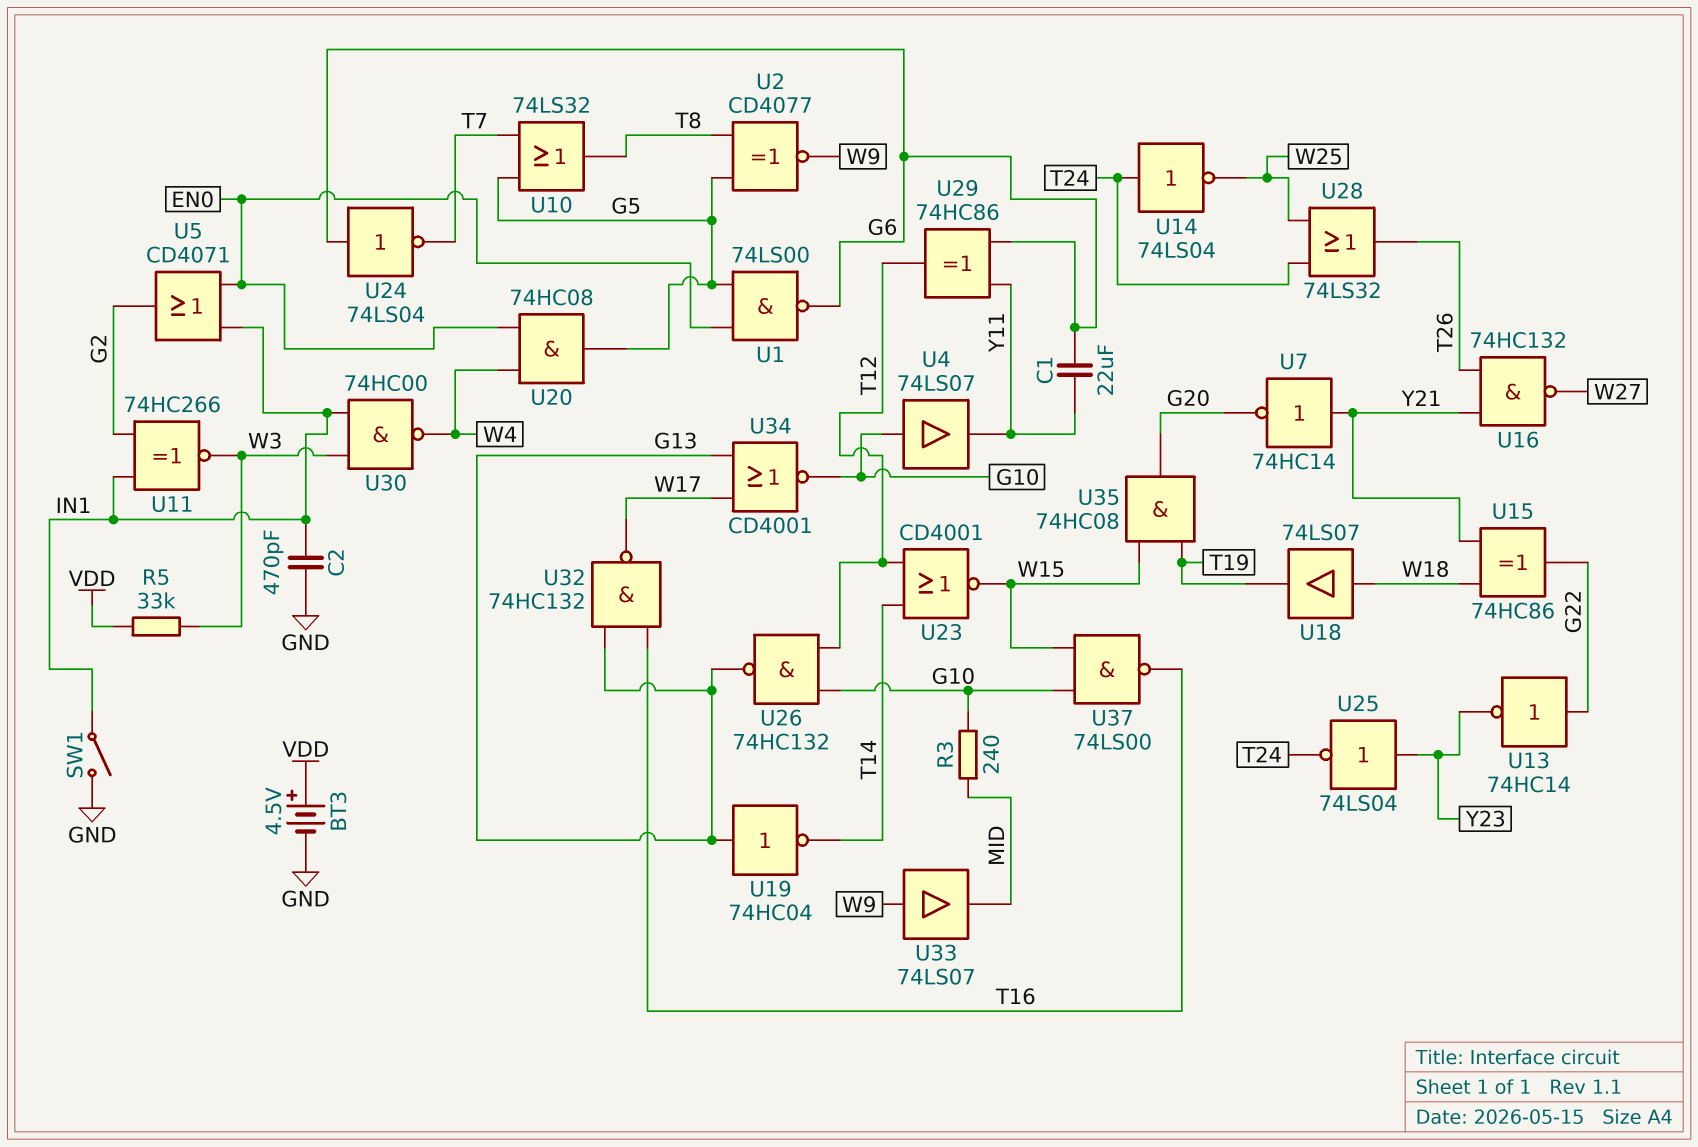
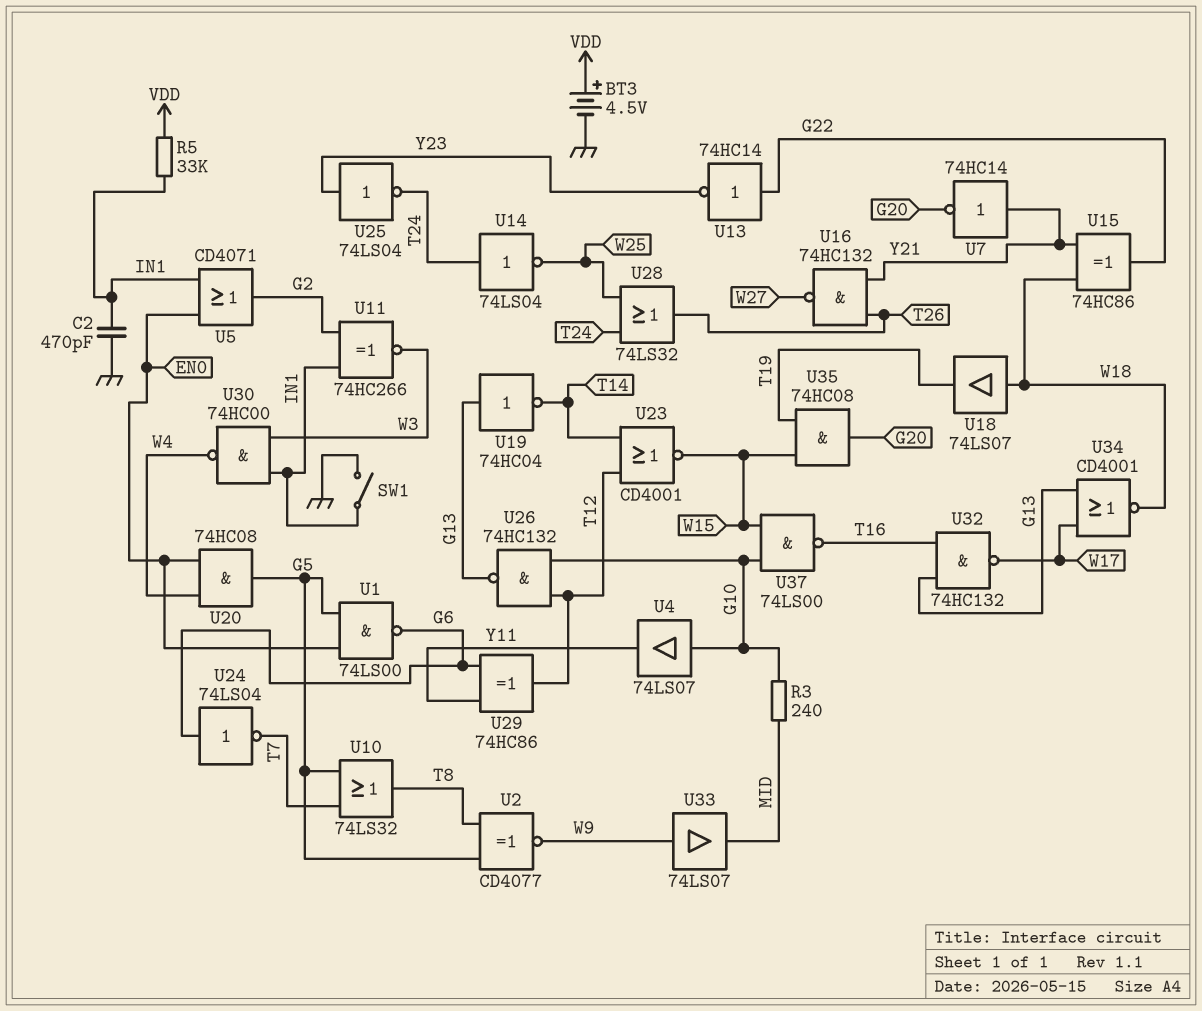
C1: 22uF (G6, Y11) -> none
R5: 33k (VDD, W3) -> 33k (IN1, VDD)
U34: NOR CD4001 (in G13, in W17, out G10) -> NOR CD4001 (in G13, in W17, out W18)

